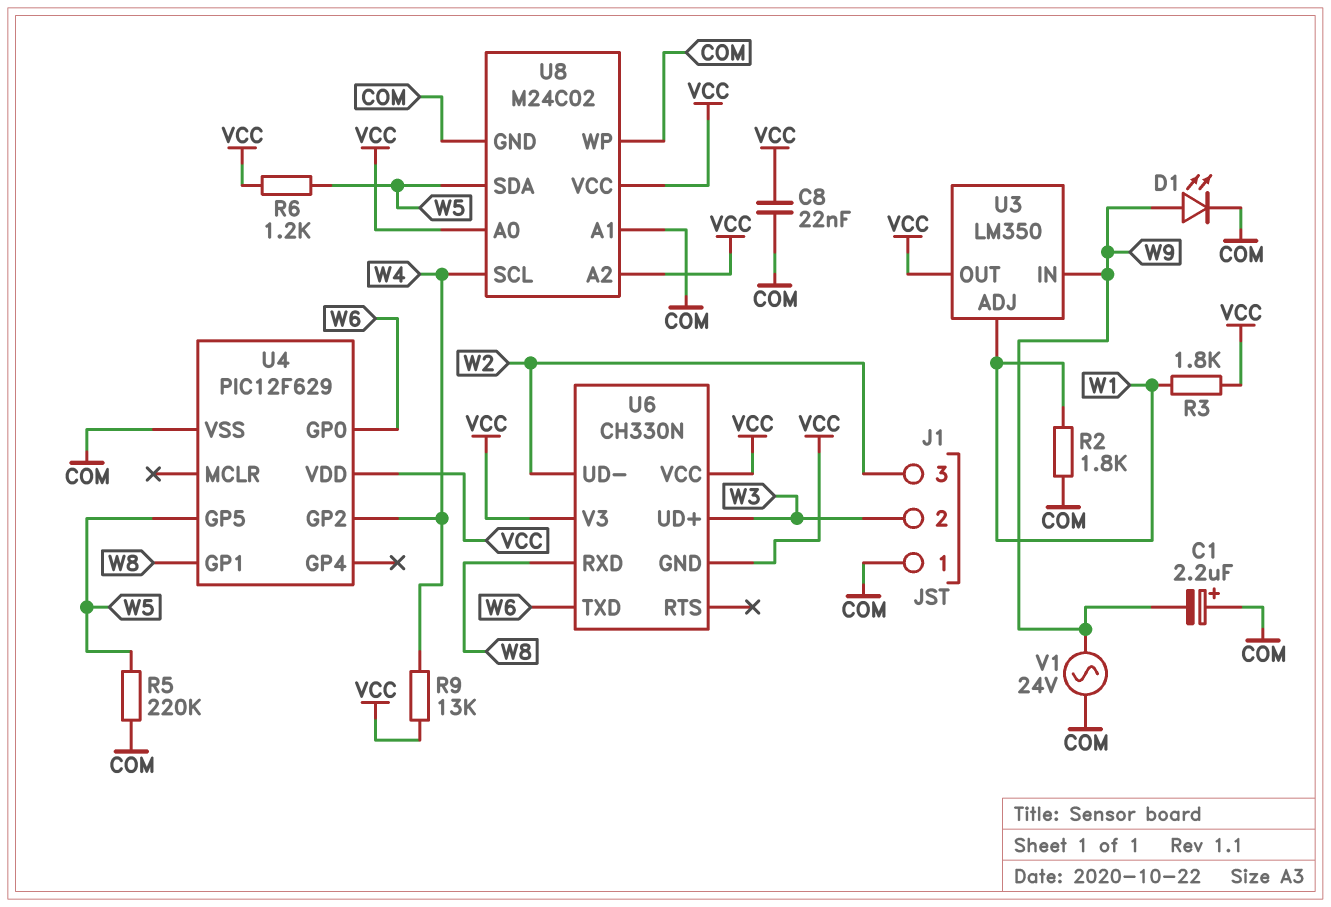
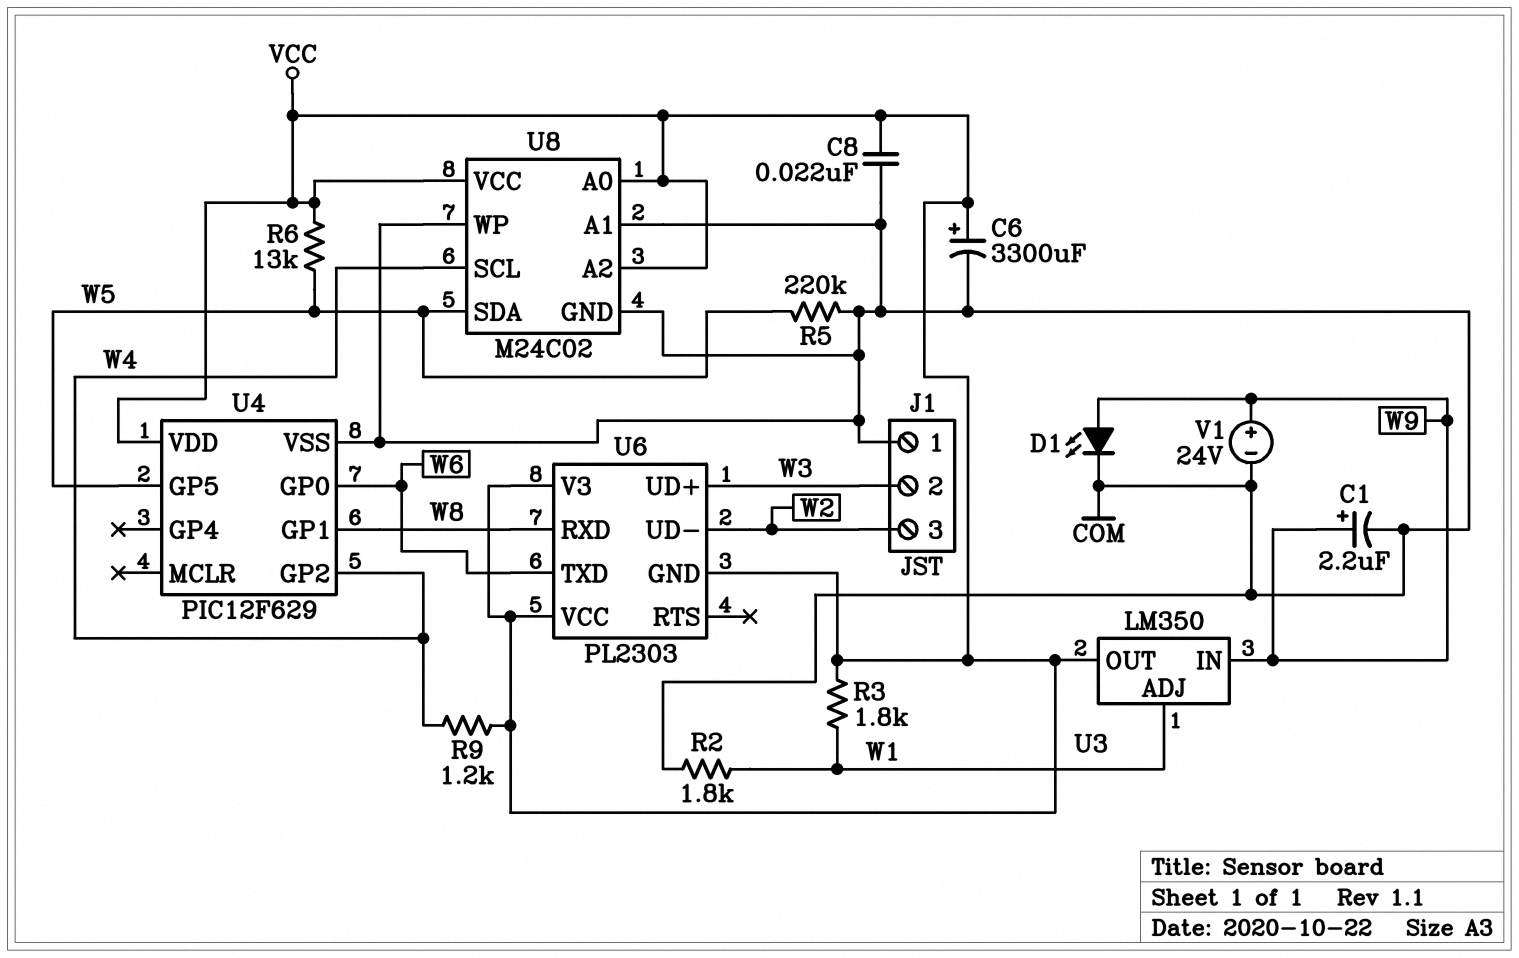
C1: 2.2uF (plus COM, minus W9) -> 2.2uF (plus W9, minus COM)
C6: none -> 3300uF (plus VCC, minus COM)
R6: 1.2k (VCC, W5) -> 13k (VCC, W5)
R9: 13k (VCC, W4) -> 1.2k (VCC, W4)
U6: CH330N -> PL2303
V1: AC 24V (COM, W9) -> 24V (plus W9, minus COM)

